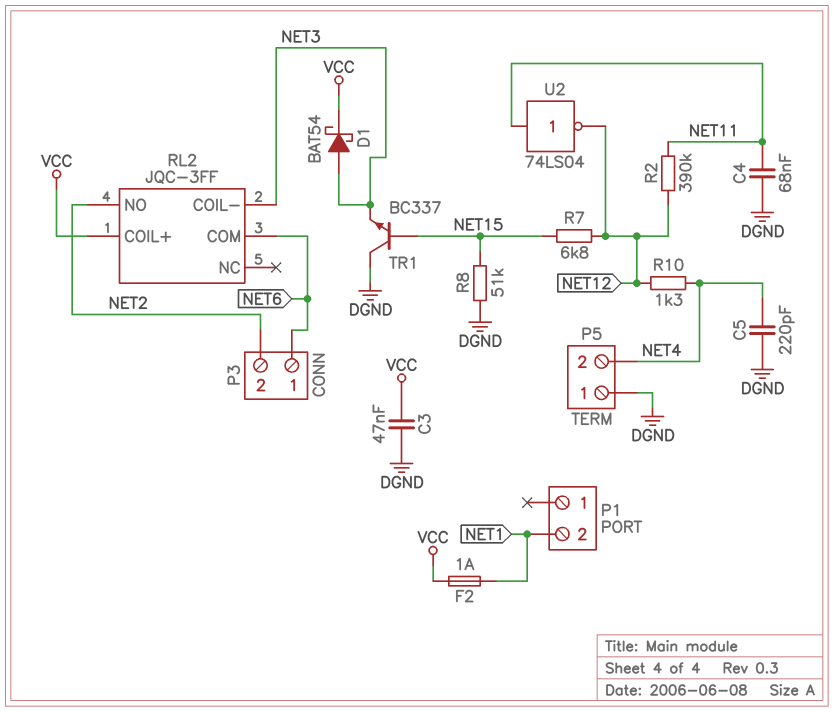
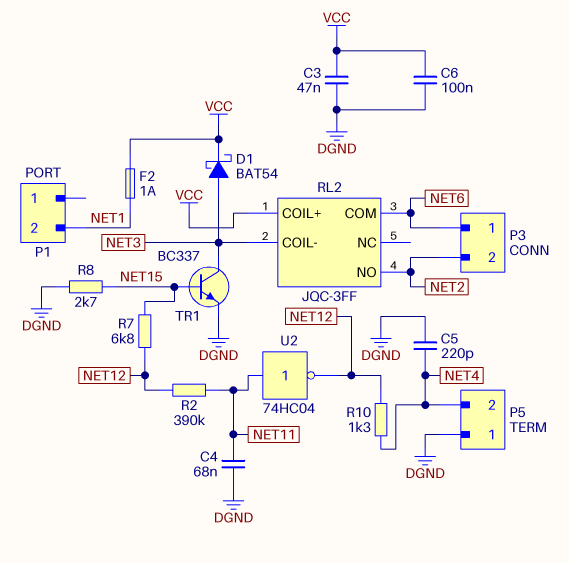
C6: none -> 100nF (DGND, VCC)
R8: 51k (DGND, NET15) -> 2.7k (DGND, NET15)
TR1: NPN BC337 (B NET15, C DGND, E NET3) -> NPN BC337 (B NET15, C NET3, E DGND)
U2: NOT 74LS04 (in NET11, out NET12) -> NOT 74HC04 (in NET11, out NET12)

